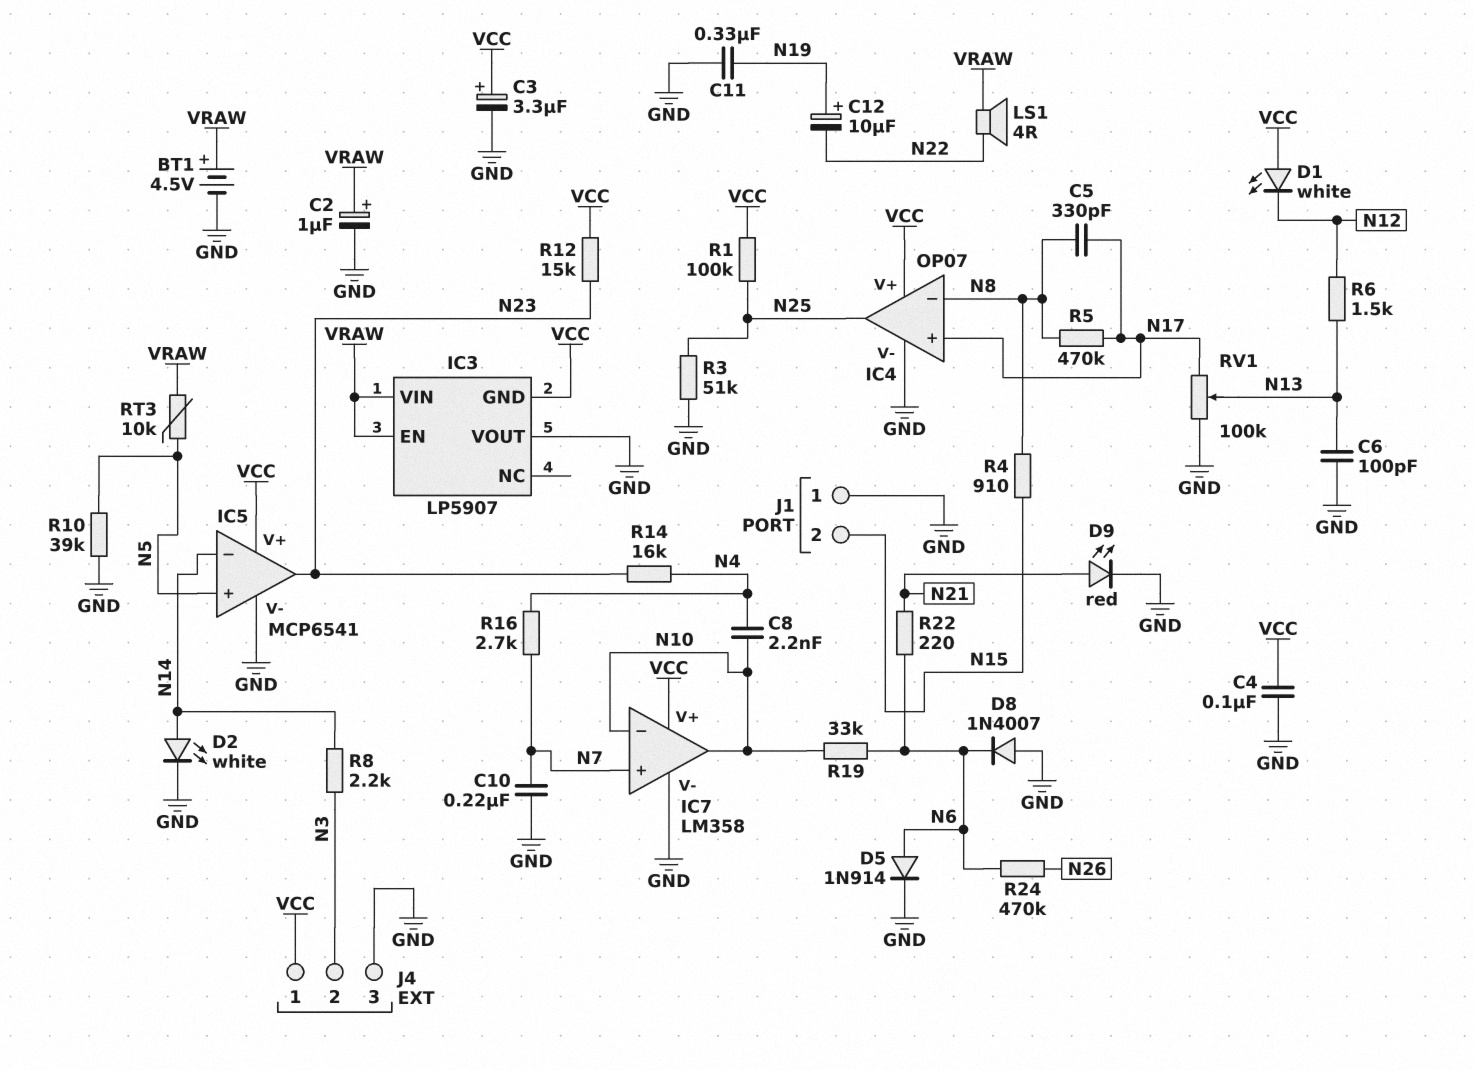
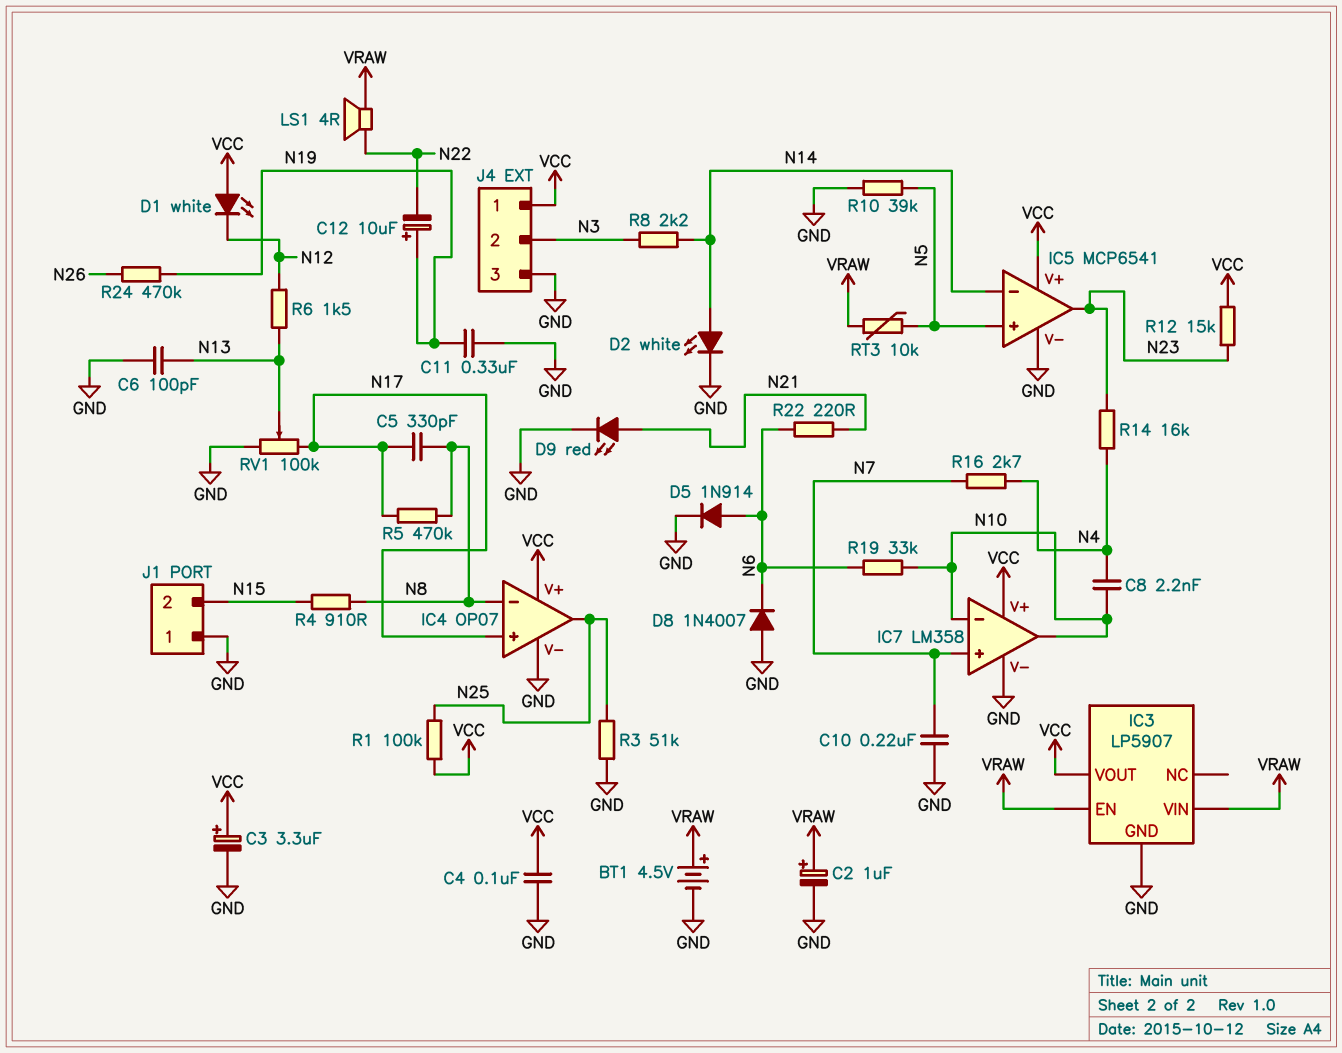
IC3 pin GND: VCC -> GND
IC3 pin VOUT: GND -> VCC
R24: 470k (N6, N26) -> 470k (N19, N26)

